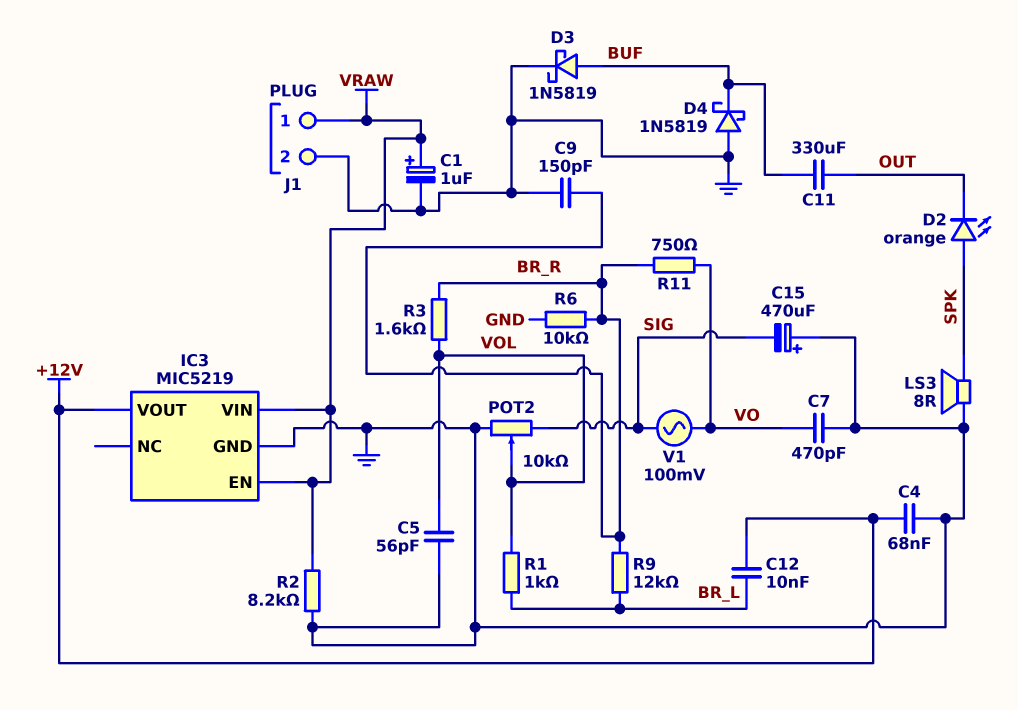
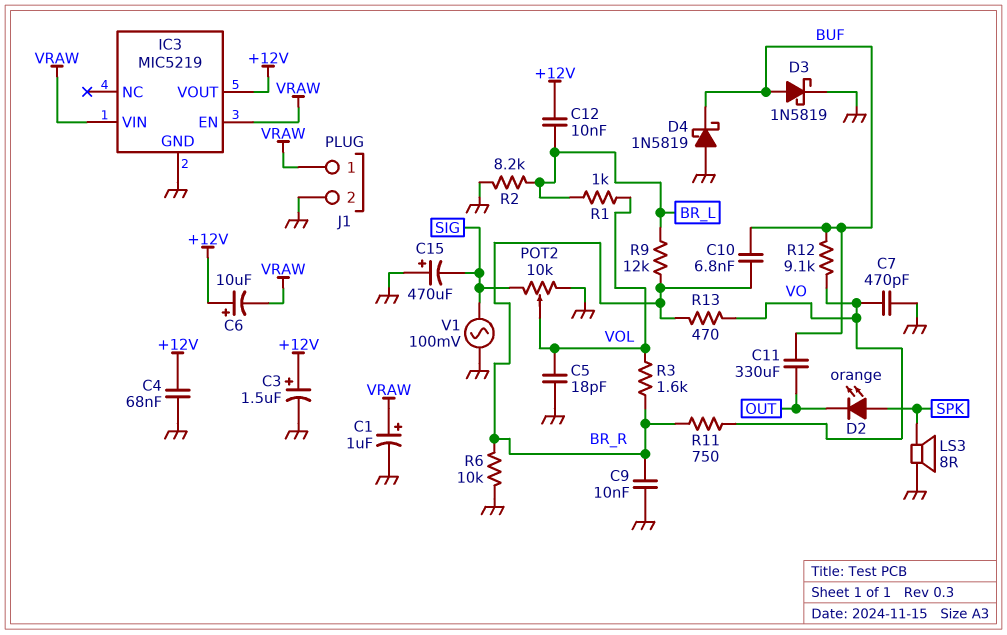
C3: none -> 1.5uF (plus +12V, minus GND)
C5: 56pF (GND, VOL) -> 18pF (GND, VOL)
C6: none -> 10uF (plus +12V, minus VRAW)
C9: 150pF (BR_R, GND) -> 10nF (BR_R, GND)
C10: none -> 6.8nF (BR_R, BUF)
R2: 8.2k (GND, VRAW) -> 8.2k (BR_L, GND)
R12: none -> 9.1k (BUF, VO)
R13: none -> 470 (BR_R, VO)
V1: AC 100mV (SIG, VO) -> AC 100mV (GND, SIG)

